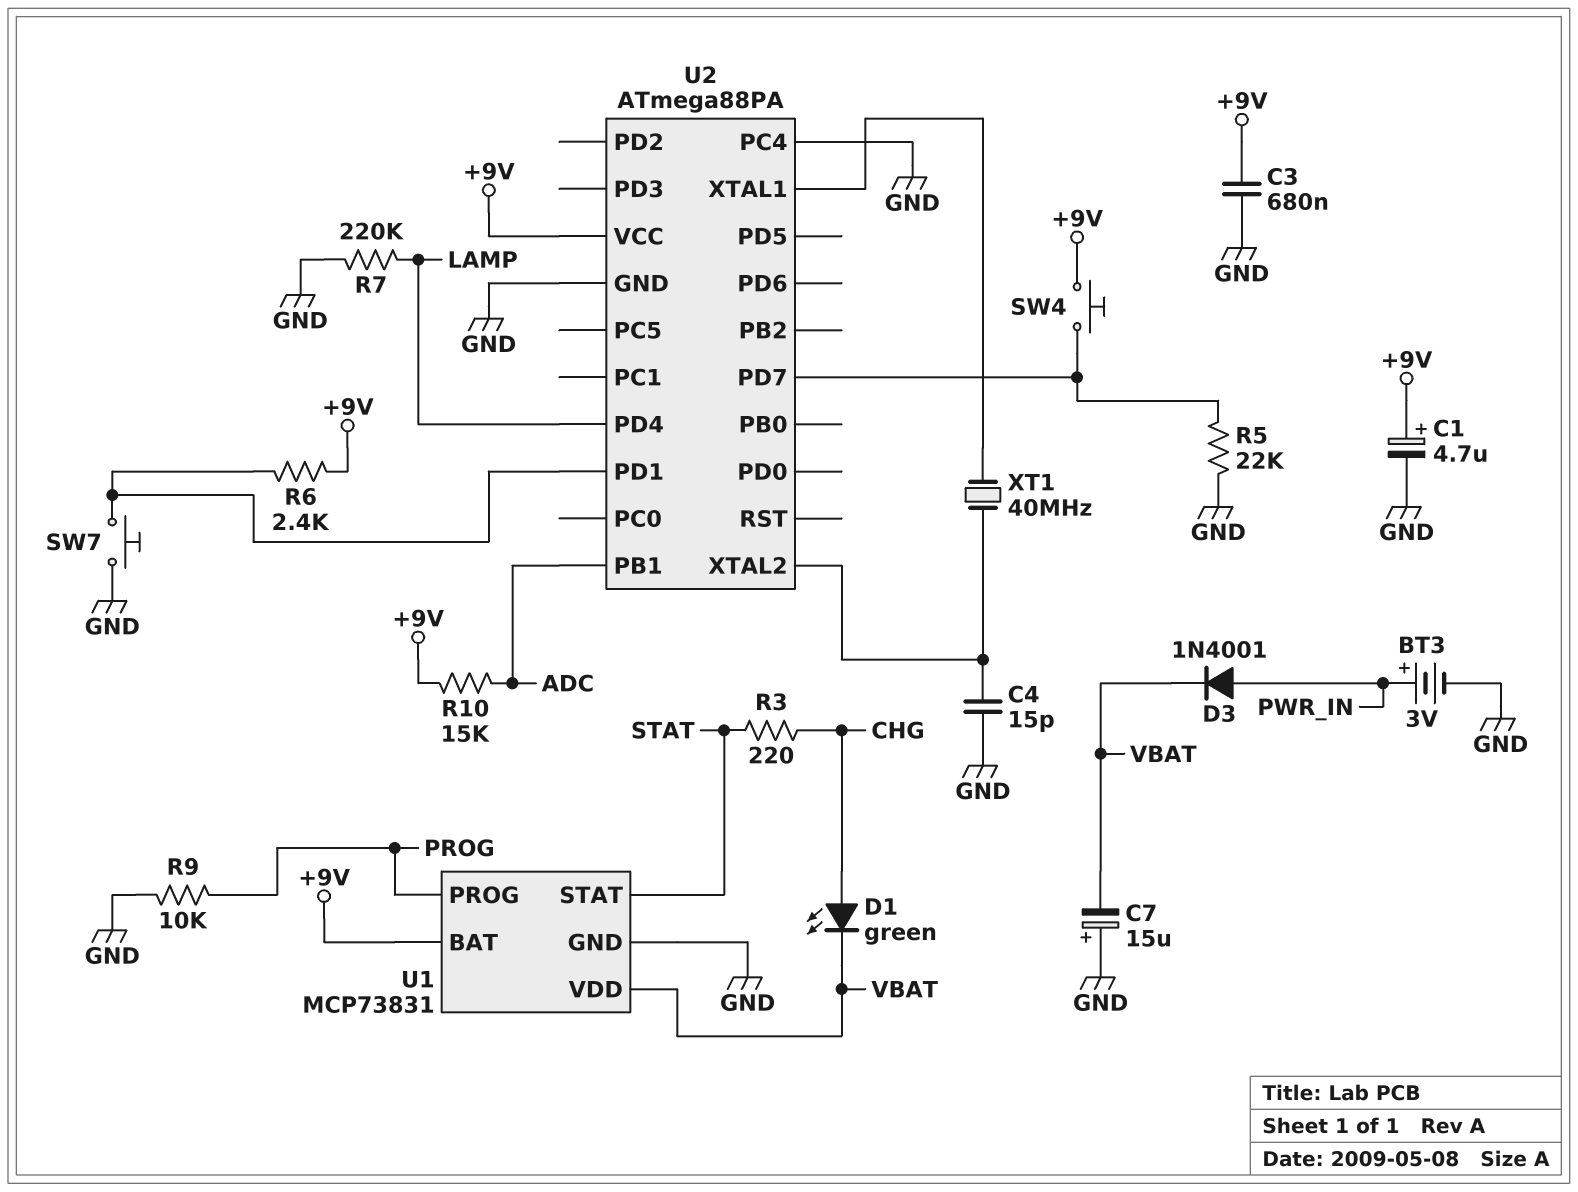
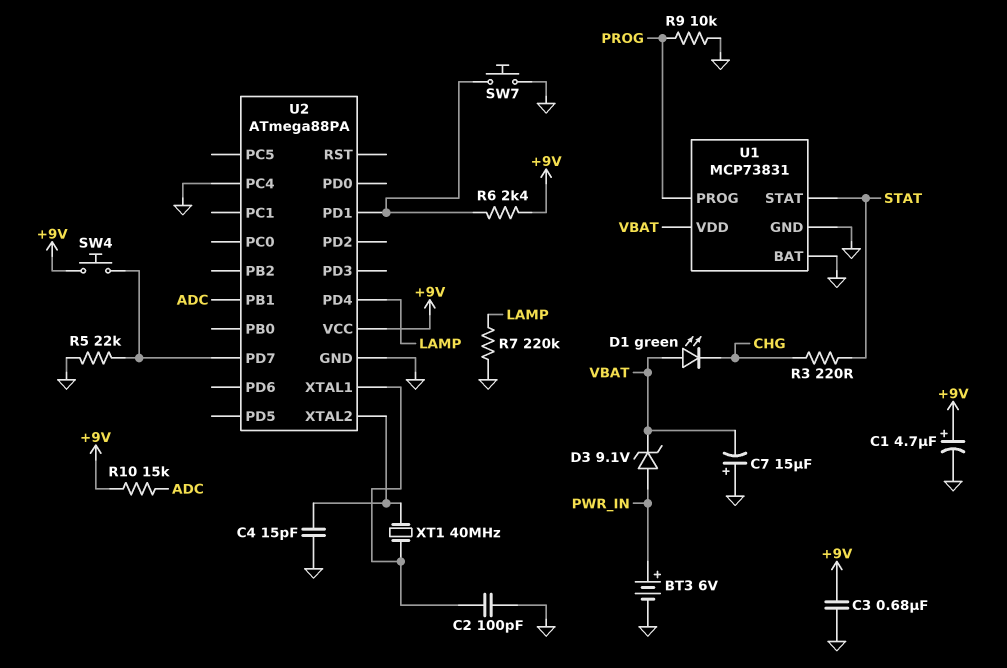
BT3: 3V (plus PWR_IN, minus GND) -> 6V (plus PWR_IN, minus GND)
C2: none -> 100pF (GND, U2/XTAL1)
D1: LED green (A CHG, K VBAT) -> LED green (A VBAT, K CHG)
D3: diode 1N4001 (A PWR_IN, K VBAT) -> zener 9.1V (A PWR_IN, K VBAT)
U1 pin BAT: +9V -> GND

